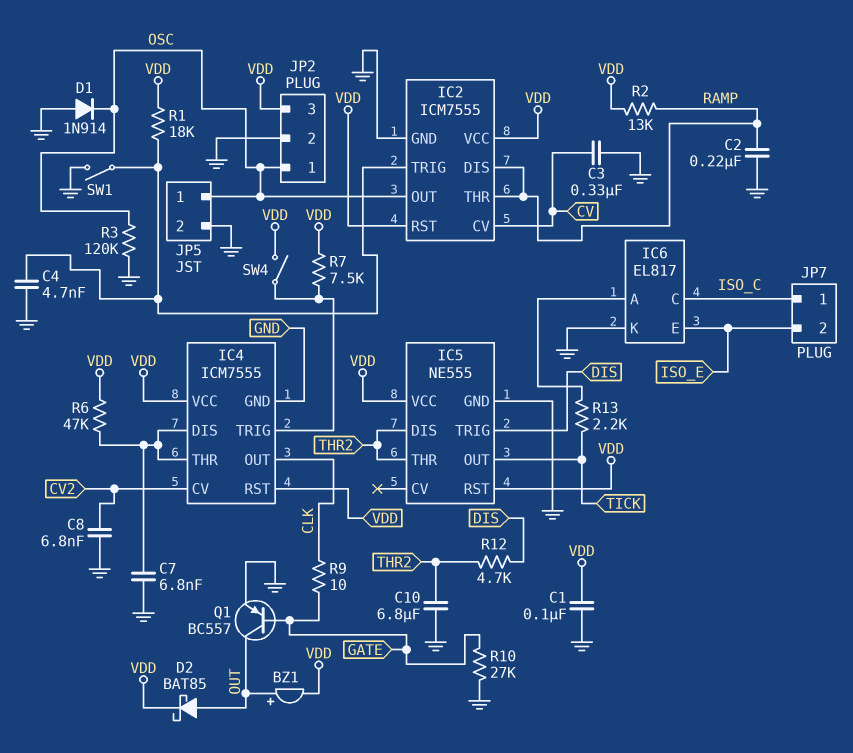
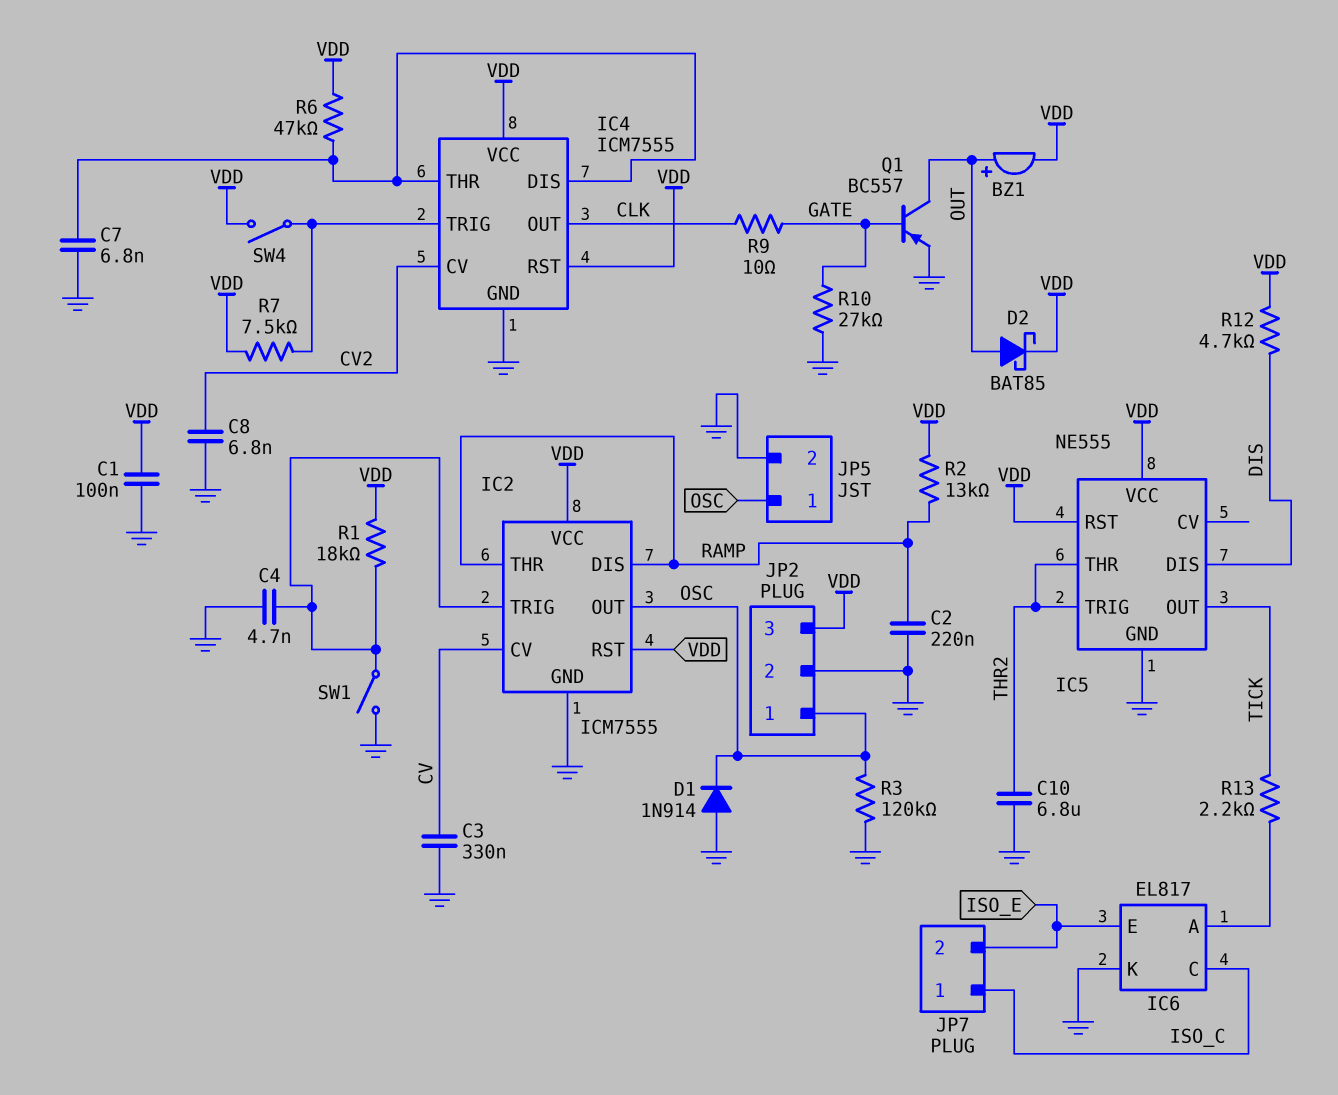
IC5 pin DIS: THR2 -> DIS
IC5 pin TRIG: DIS -> THR2
R12: 4.7k (DIS, THR2) -> 4.7k (DIS, VDD)

